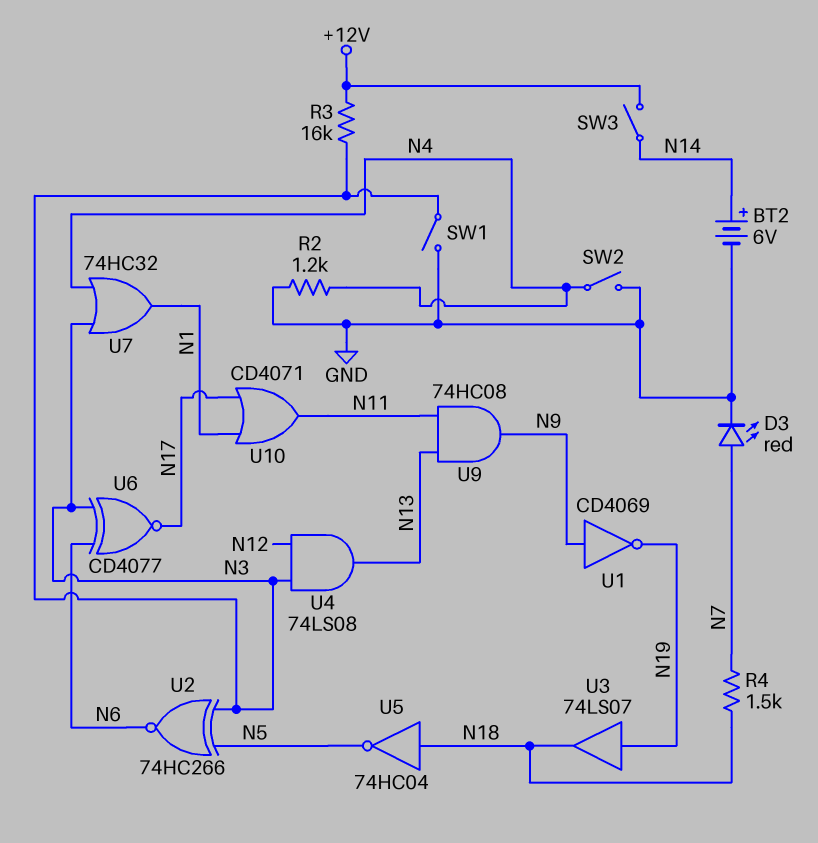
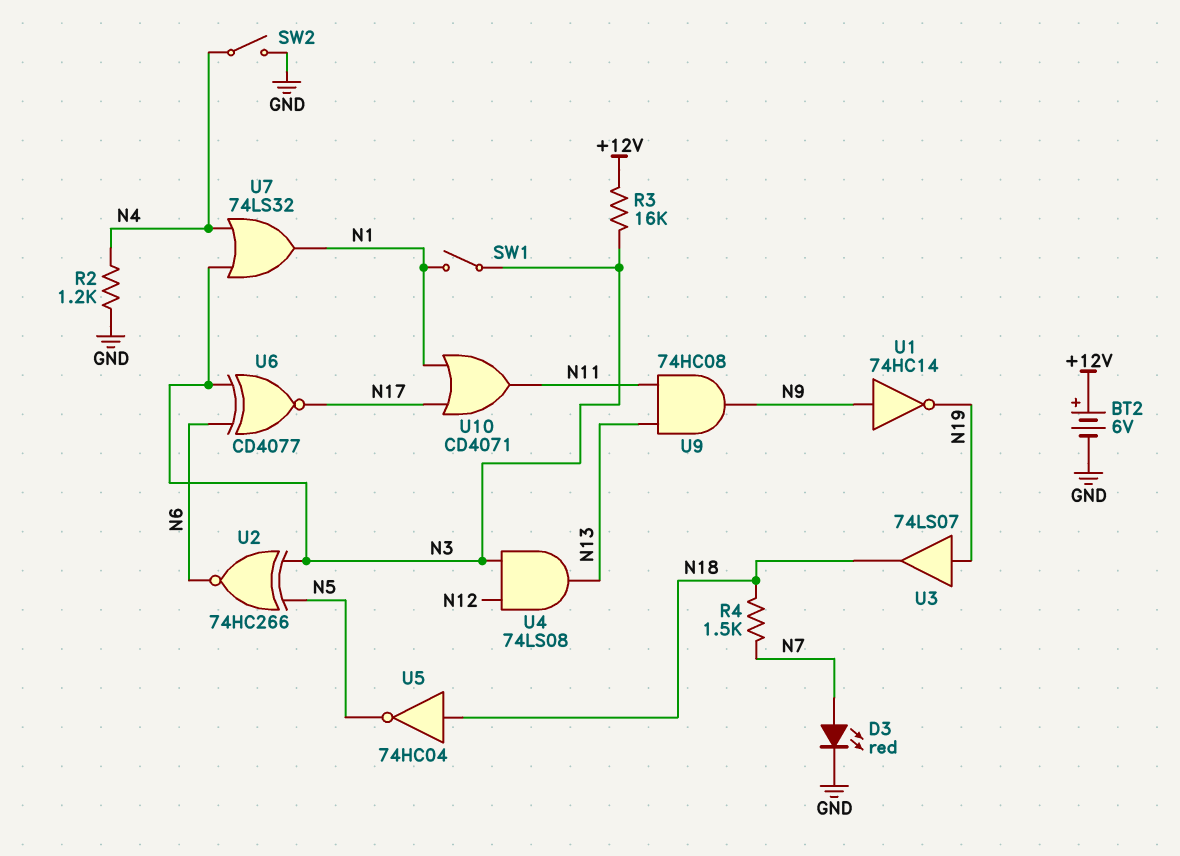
BT2: 6V (plus N14, minus GND) -> 6V (plus +12V, minus GND)
SW1: switch (GND, N3) -> switch (N1, N3)
SW3: switch (+12V, N14) -> none
U1: NOT CD4069 (in N9, out N19) -> NOT 74HC14 (in N9, out N19)
U7: OR 74HC32 (in N3, in N4, out N1) -> OR 74LS32 (in N3, in N4, out N1)

